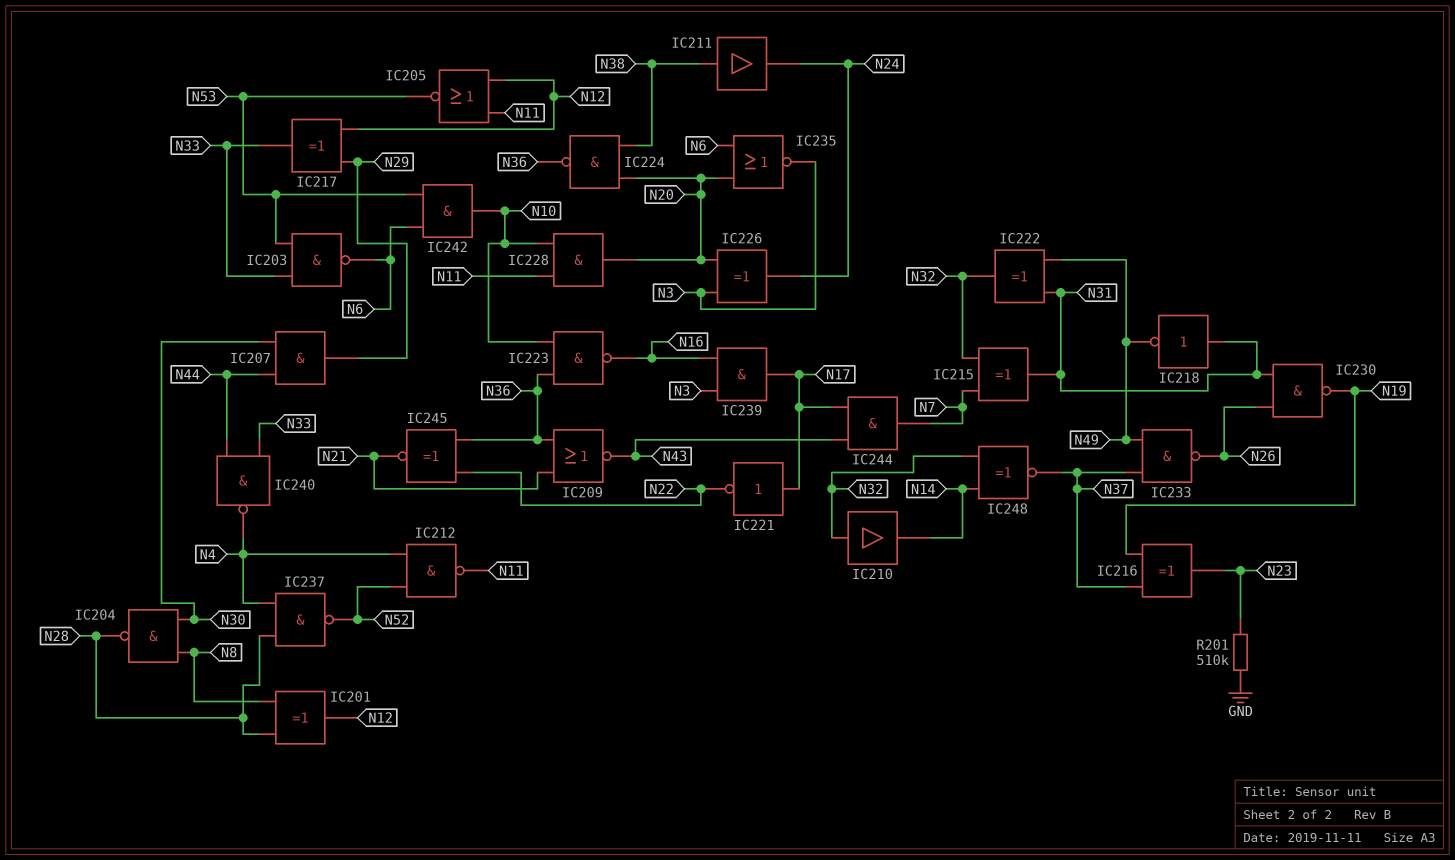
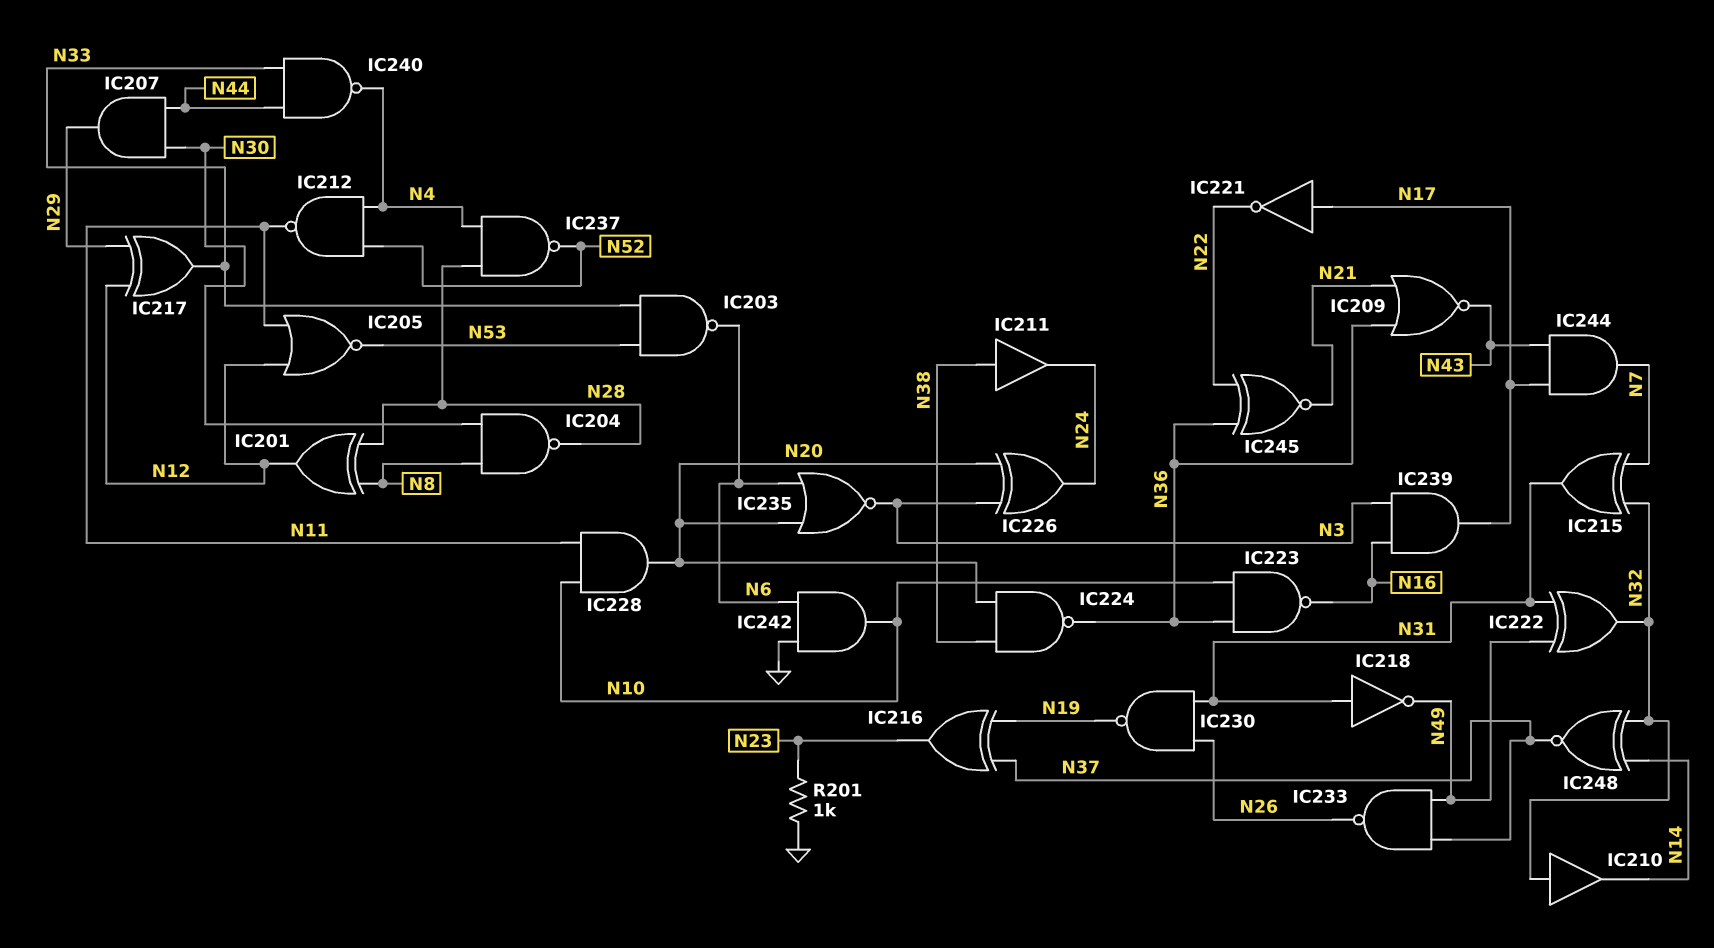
IC242: AND (in N6, in N53, out N10) -> AND (in GND, in N6, out N10)
R201: 510k (GND, N23) -> 1k (GND, N23)

